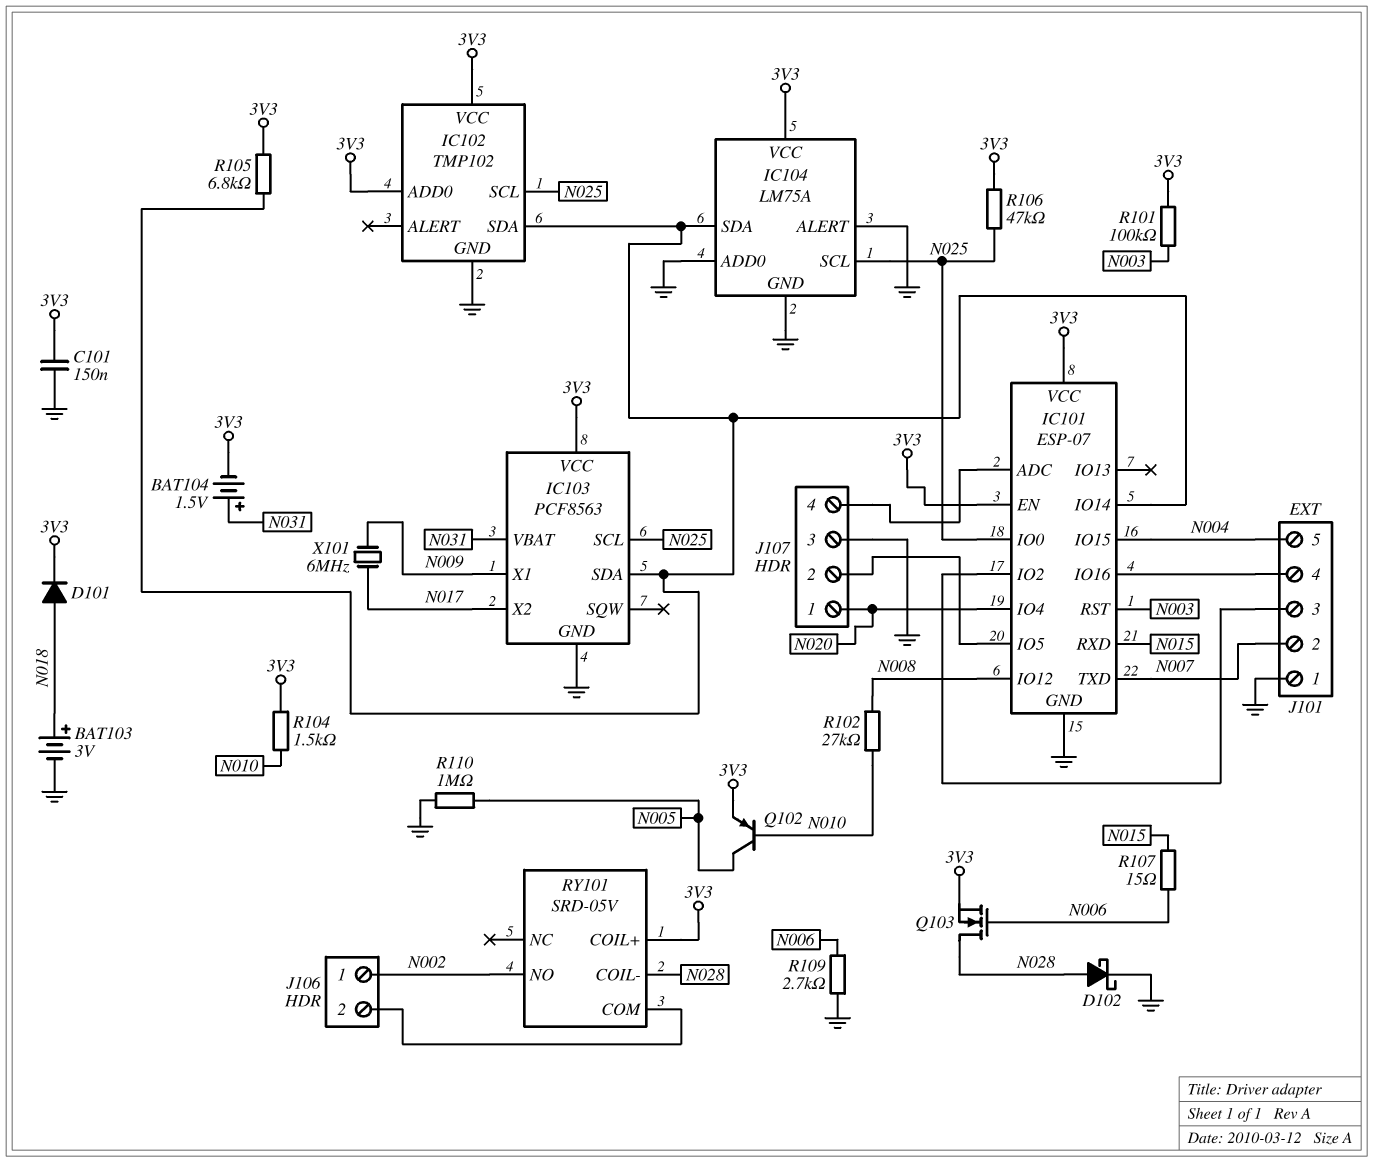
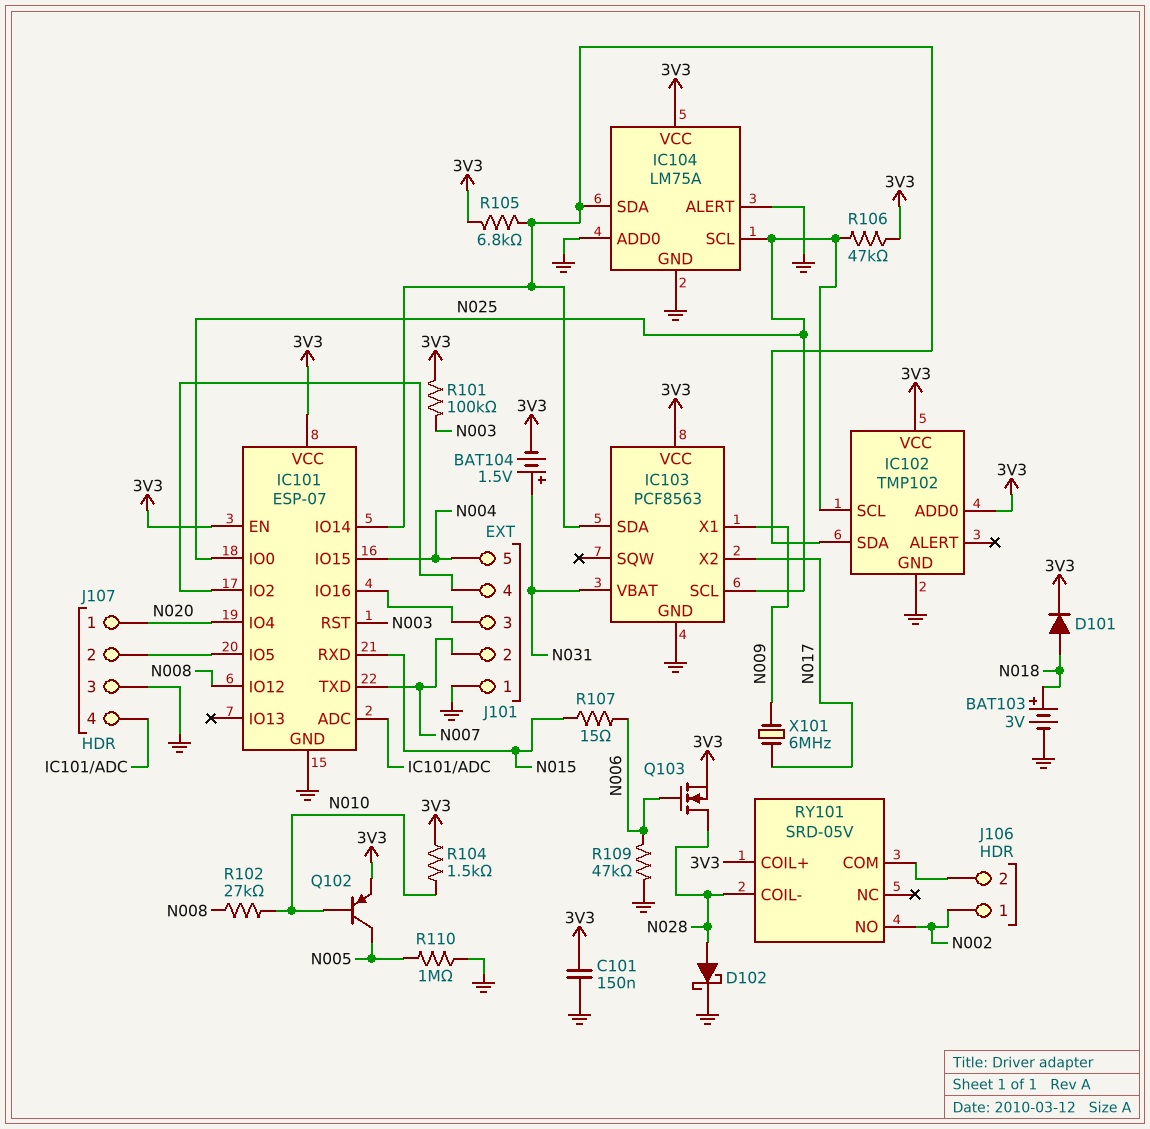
J101 pin 3: IC101/IO2 -> IC101/IO16
J101 pin 4: IC101/IO16 -> IC101/IO2
R109: 2.7k (GND, N006) -> 47k (GND, N006)

